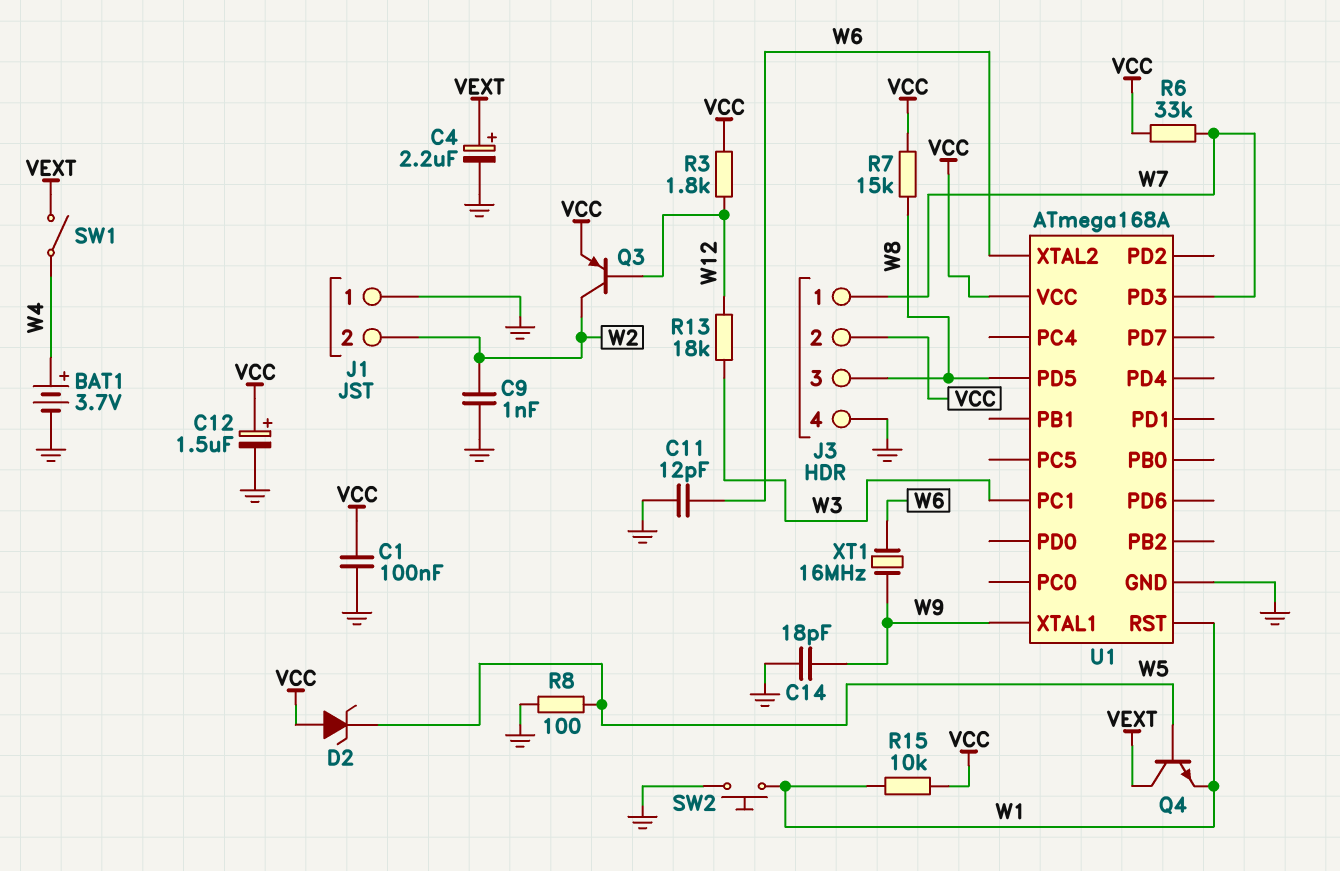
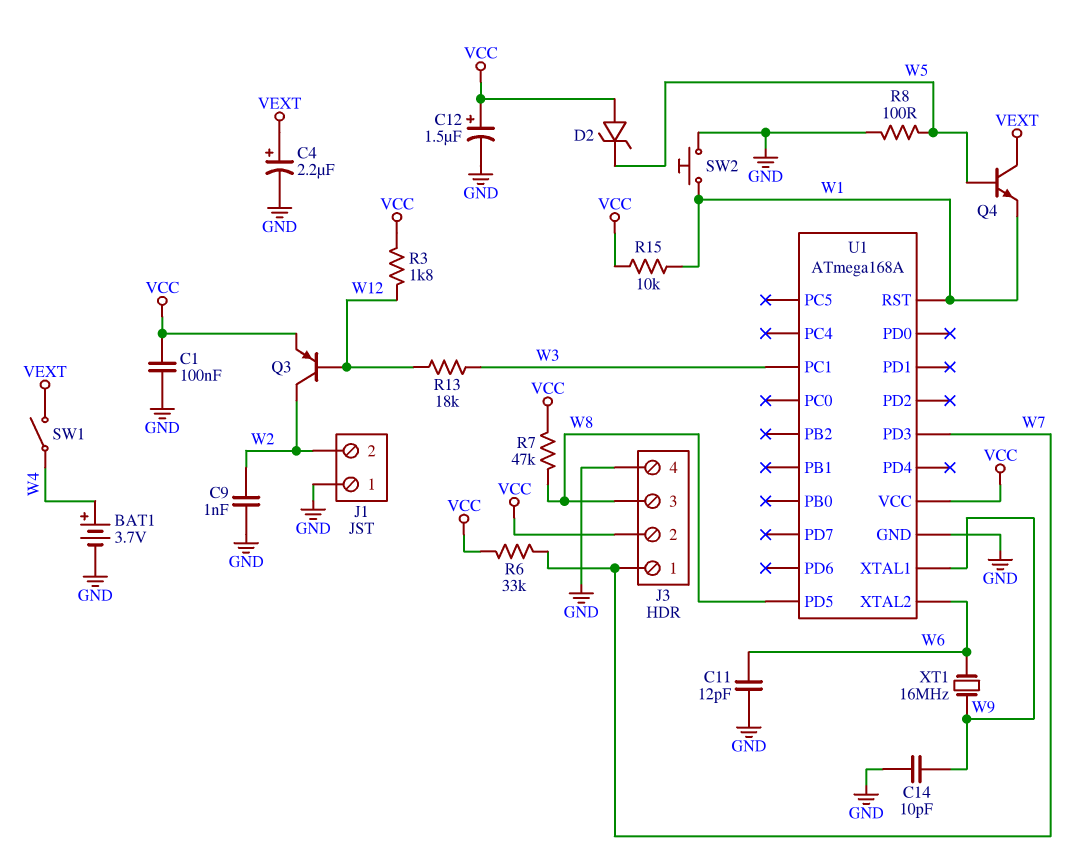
C14: 18pF (GND, W9) -> 10pF (GND, W9)
R7: 15k (VCC, W8) -> 47k (VCC, W8)

